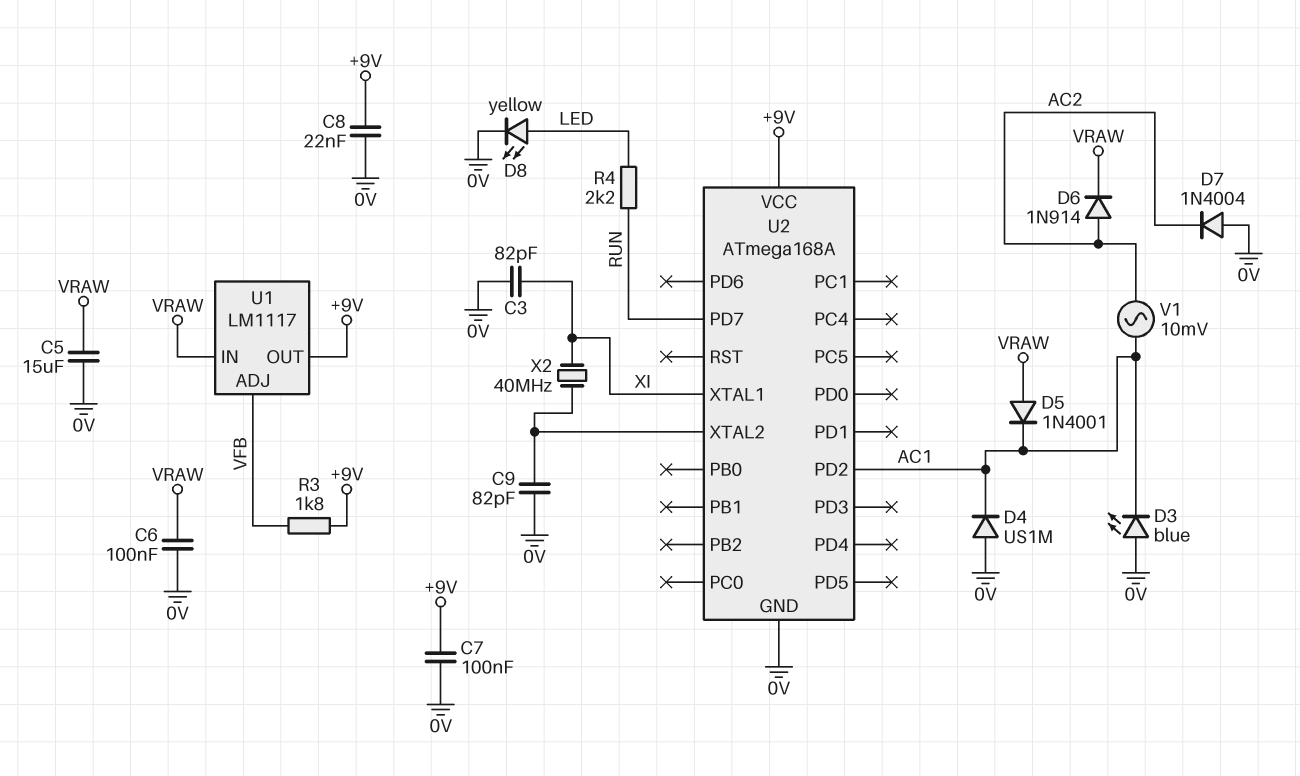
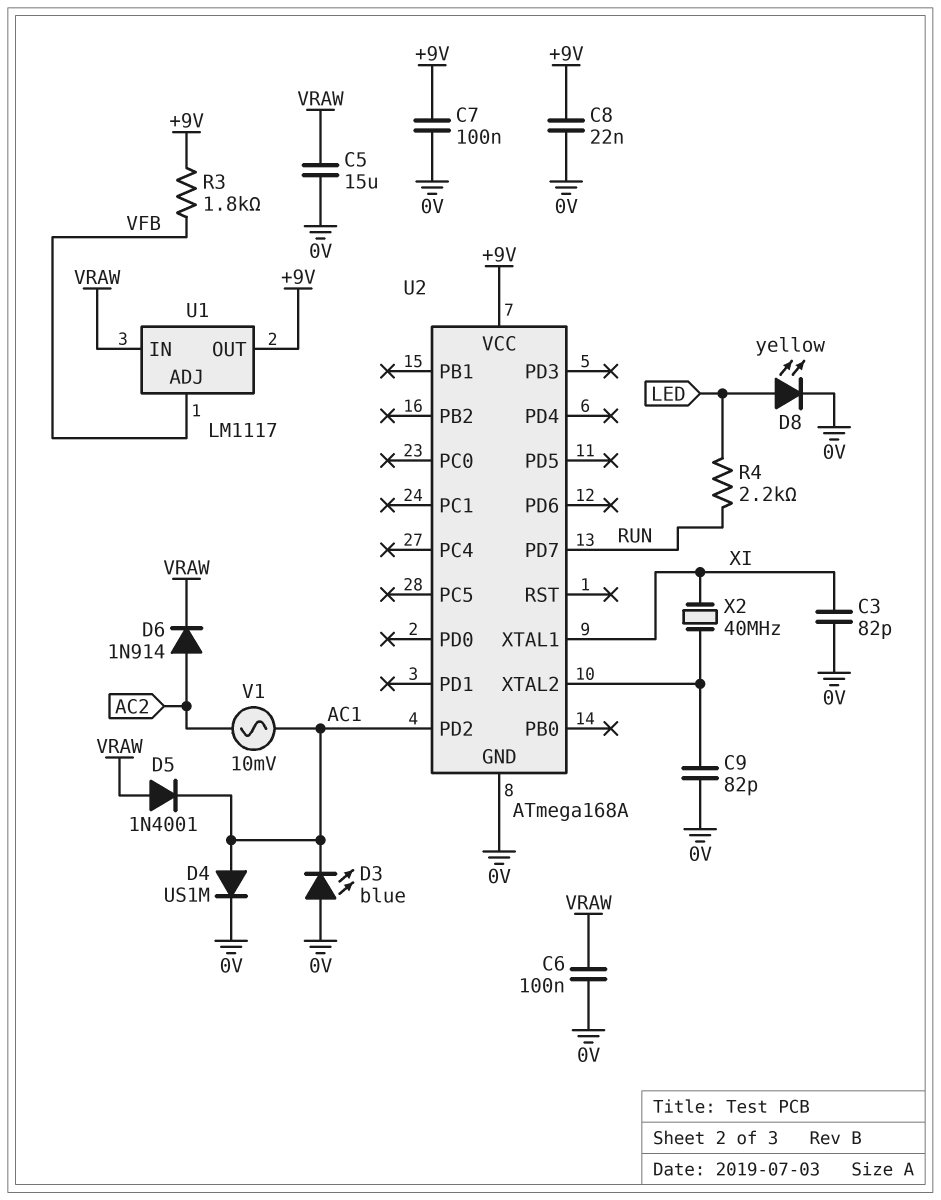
D4: diode US1M (A 0V, K AC1) -> diode US1M (A AC1, K 0V)
D7: diode 1N4004 (A 0V, K AC2) -> none

